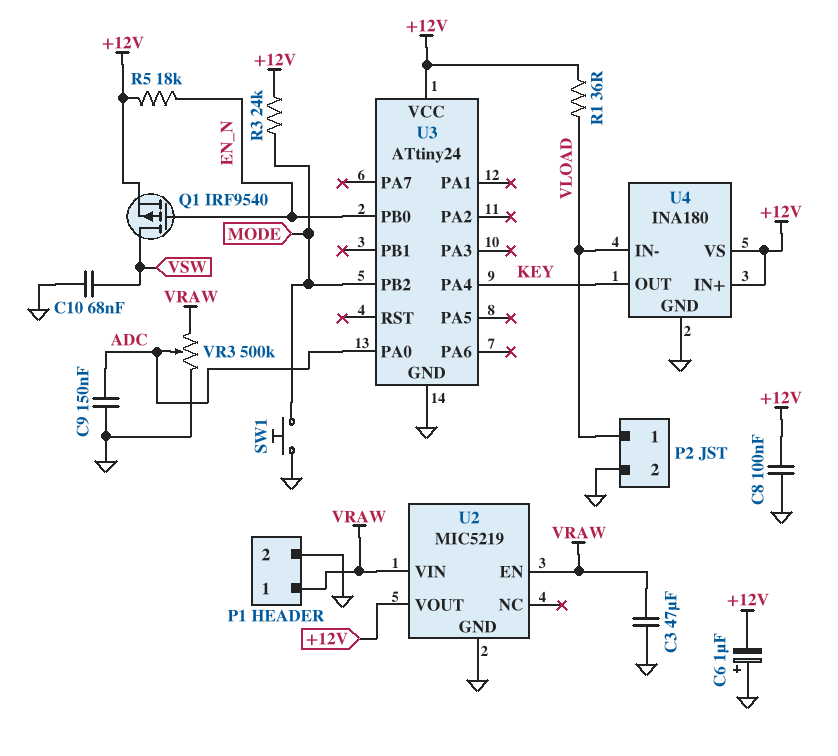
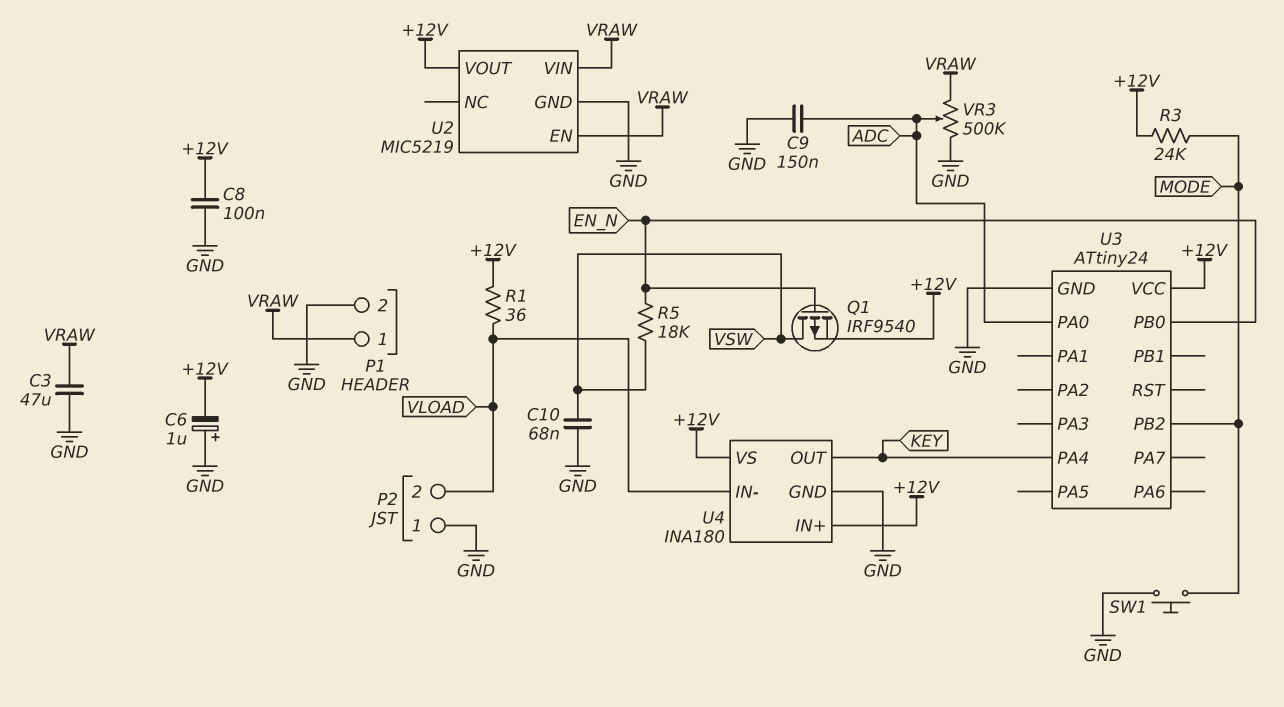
P2 pin 1: VLOAD -> GND
P2 pin 2: GND -> VLOAD
R5: 18k (+12V, EN_N) -> 18k (EN_N, VSW)

